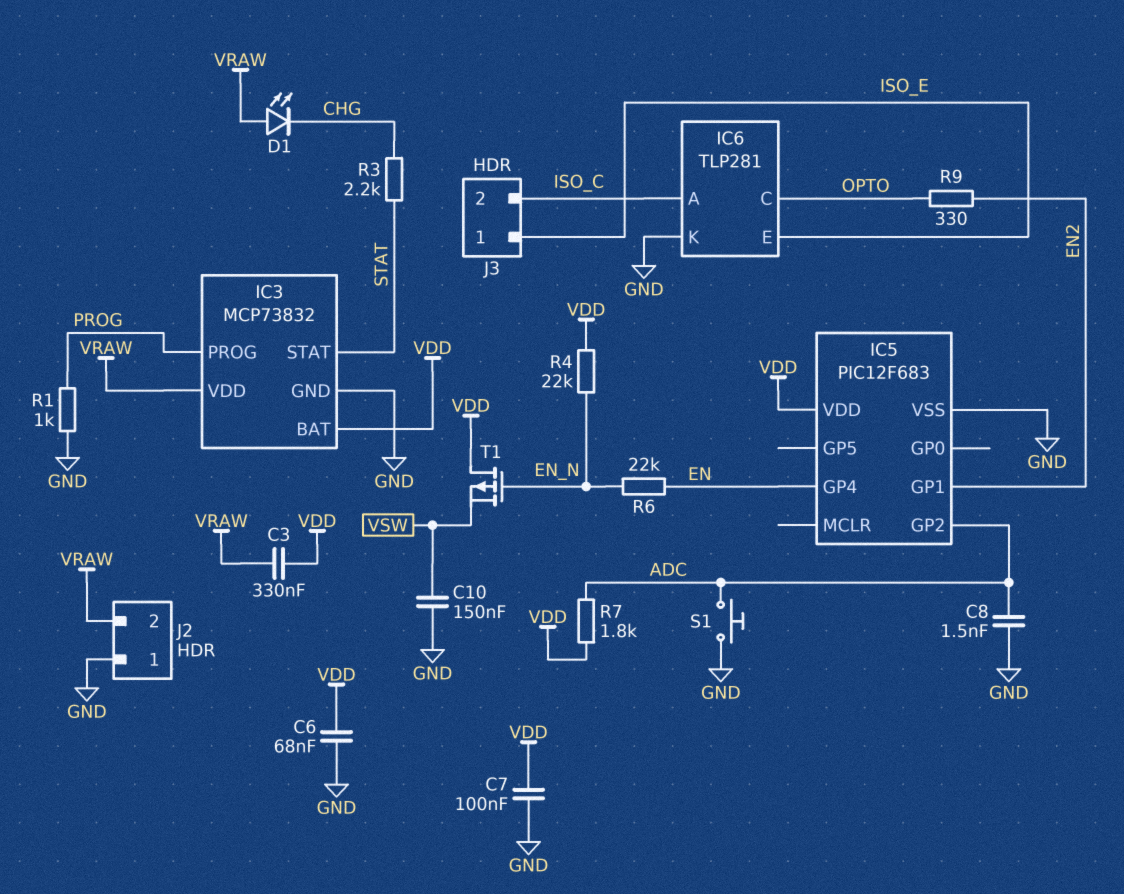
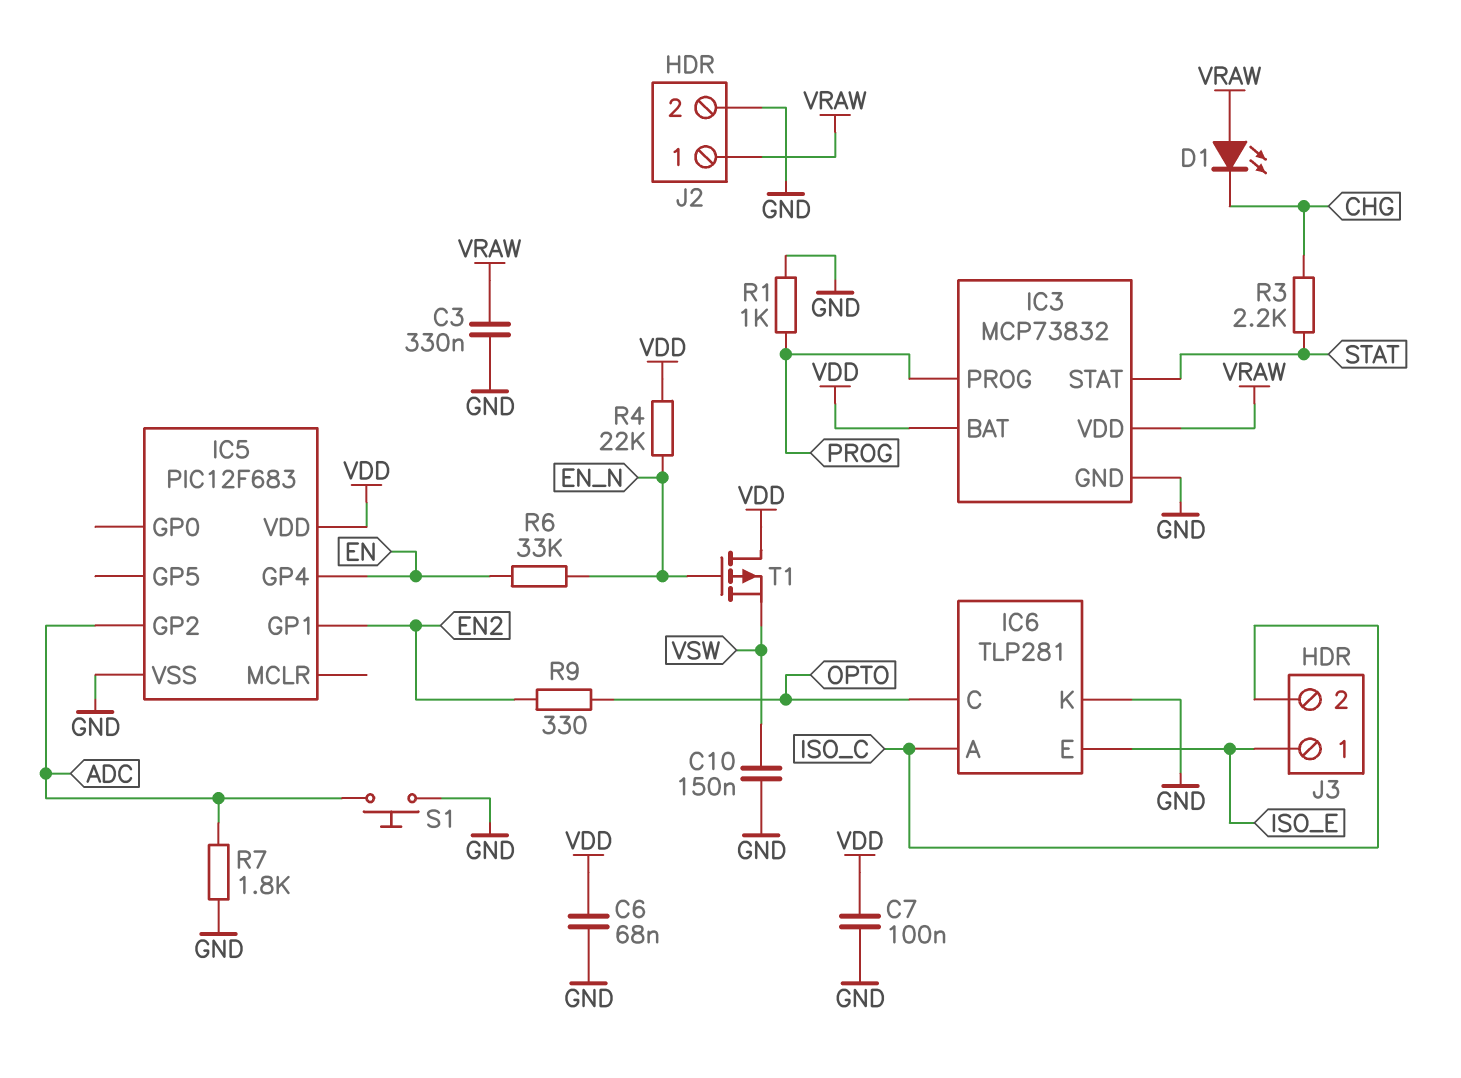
C3: 330nF (VDD, VRAW) -> 330nF (GND, VRAW)
C8: 1.5nF (ADC, GND) -> none
J2 pin 1: GND -> VRAW
J2 pin 2: VRAW -> GND
R6: 22k (EN, EN_N) -> 33k (EN, EN_N)
R7: 1.8k (ADC, VDD) -> 1.8k (ADC, GND)

